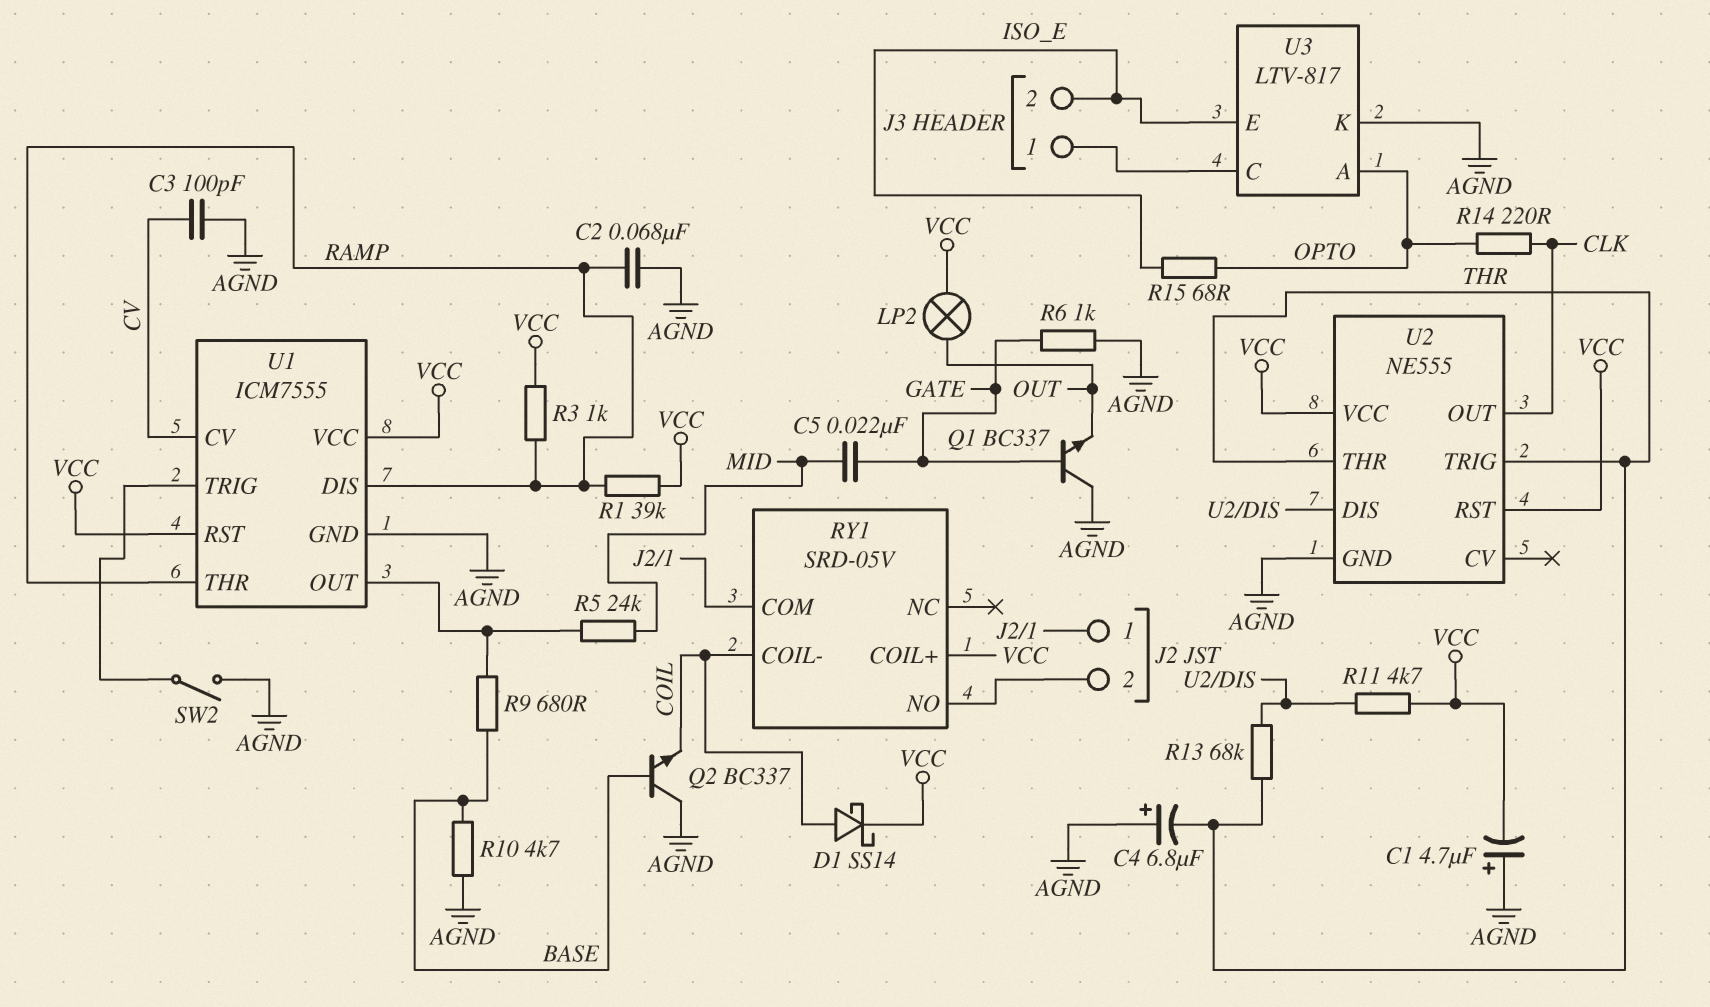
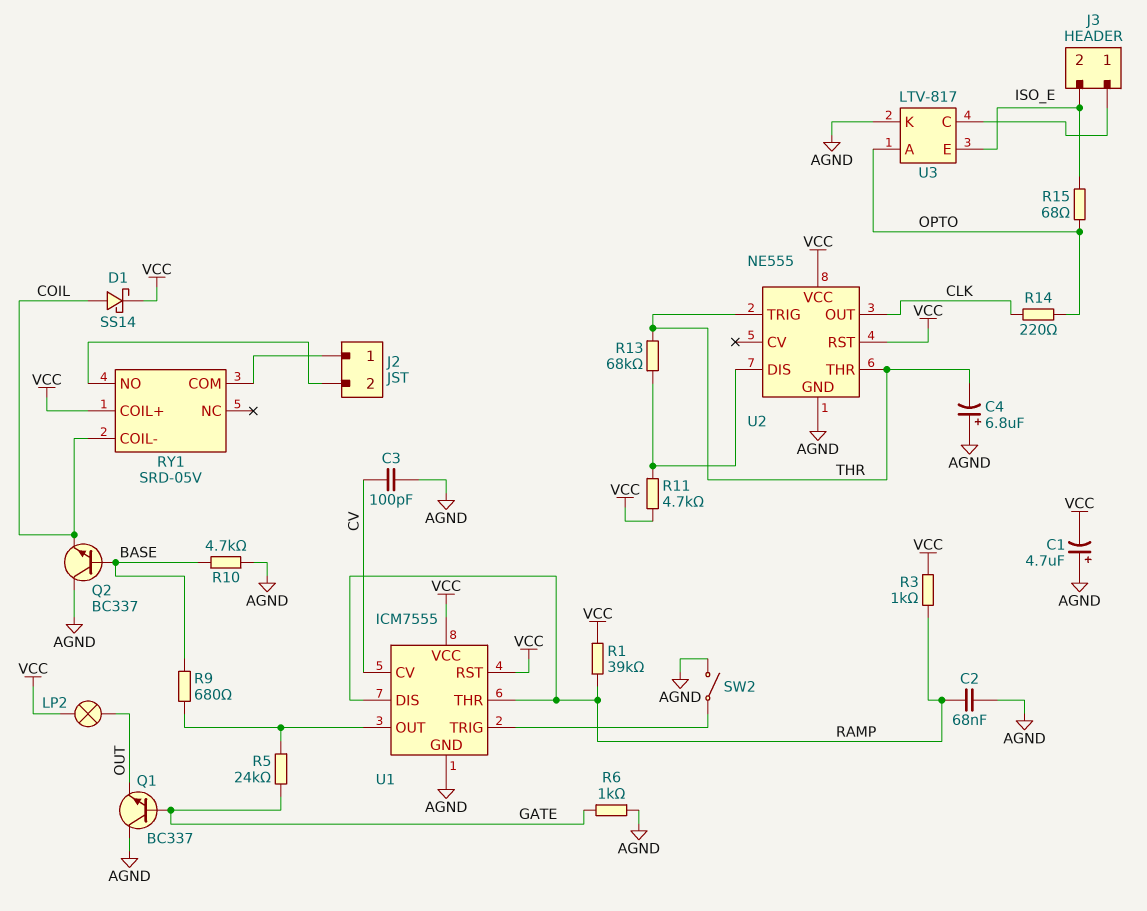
C5: 22nF (GATE, MID) -> none
R5: 24k (MID, U1/OUT) -> 24k (GATE, U1/OUT)

